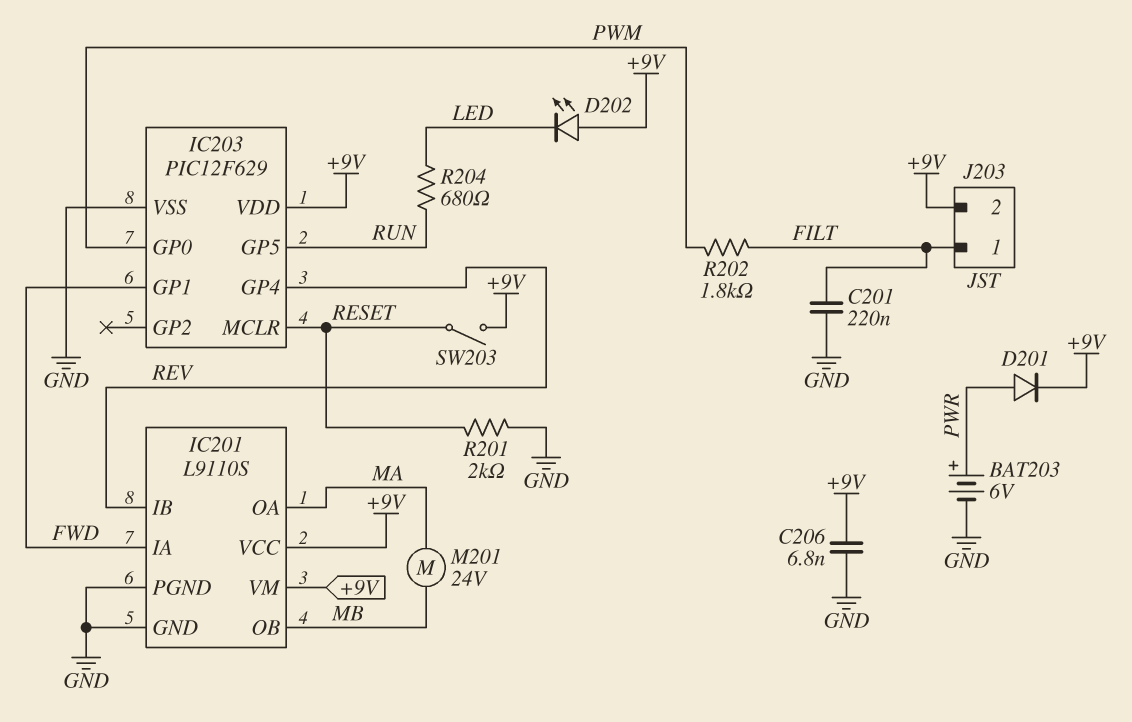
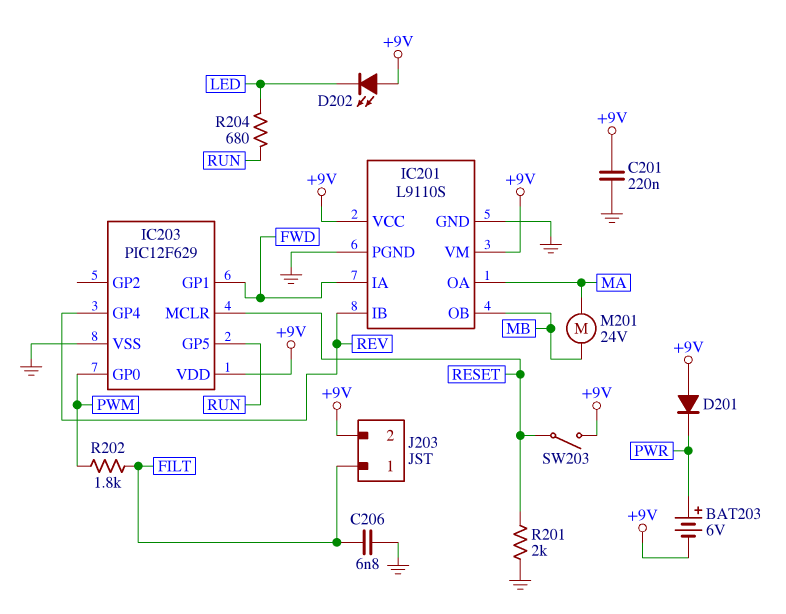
BAT203: 6V (plus PWR, minus GND) -> 6V (plus PWR, minus +9V)
C201: 220nF (FILT, GND) -> 220nF (+9V, GND)
C206: 6.8nF (+9V, GND) -> 6.8nF (FILT, GND)
D201: diode (A PWR, K +9V) -> diode (A +9V, K PWR)

